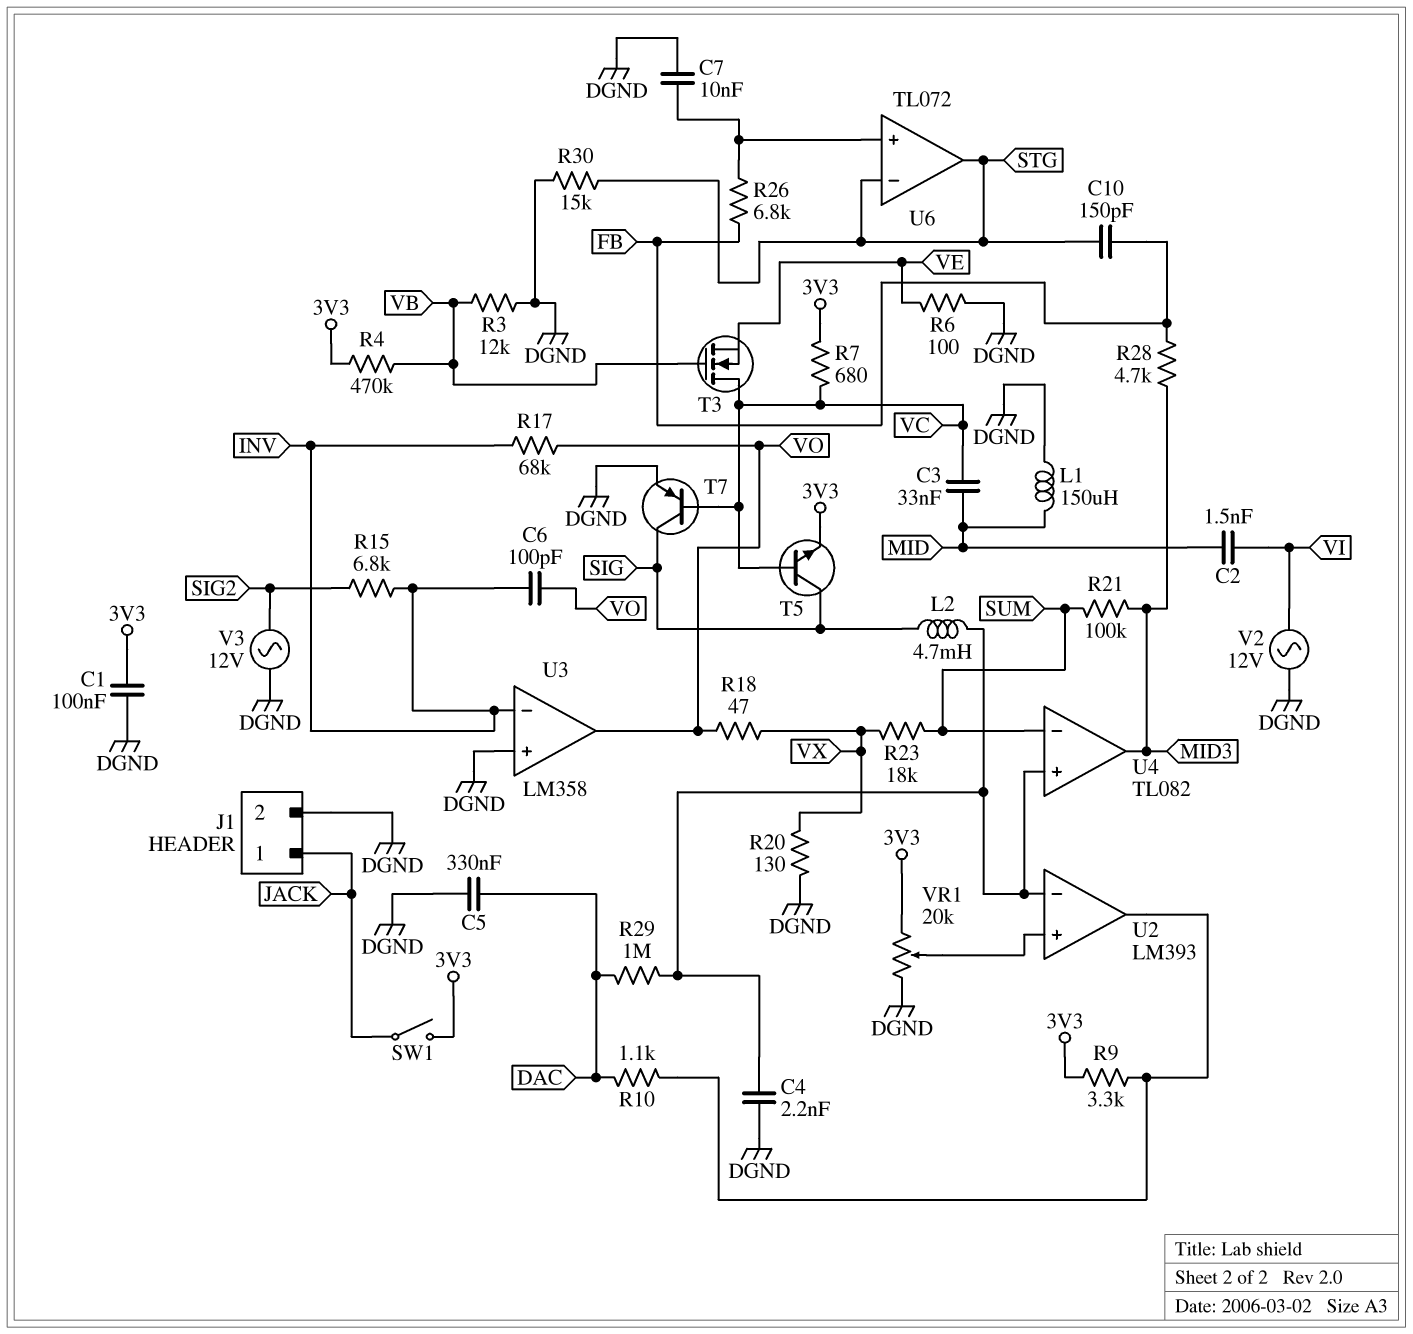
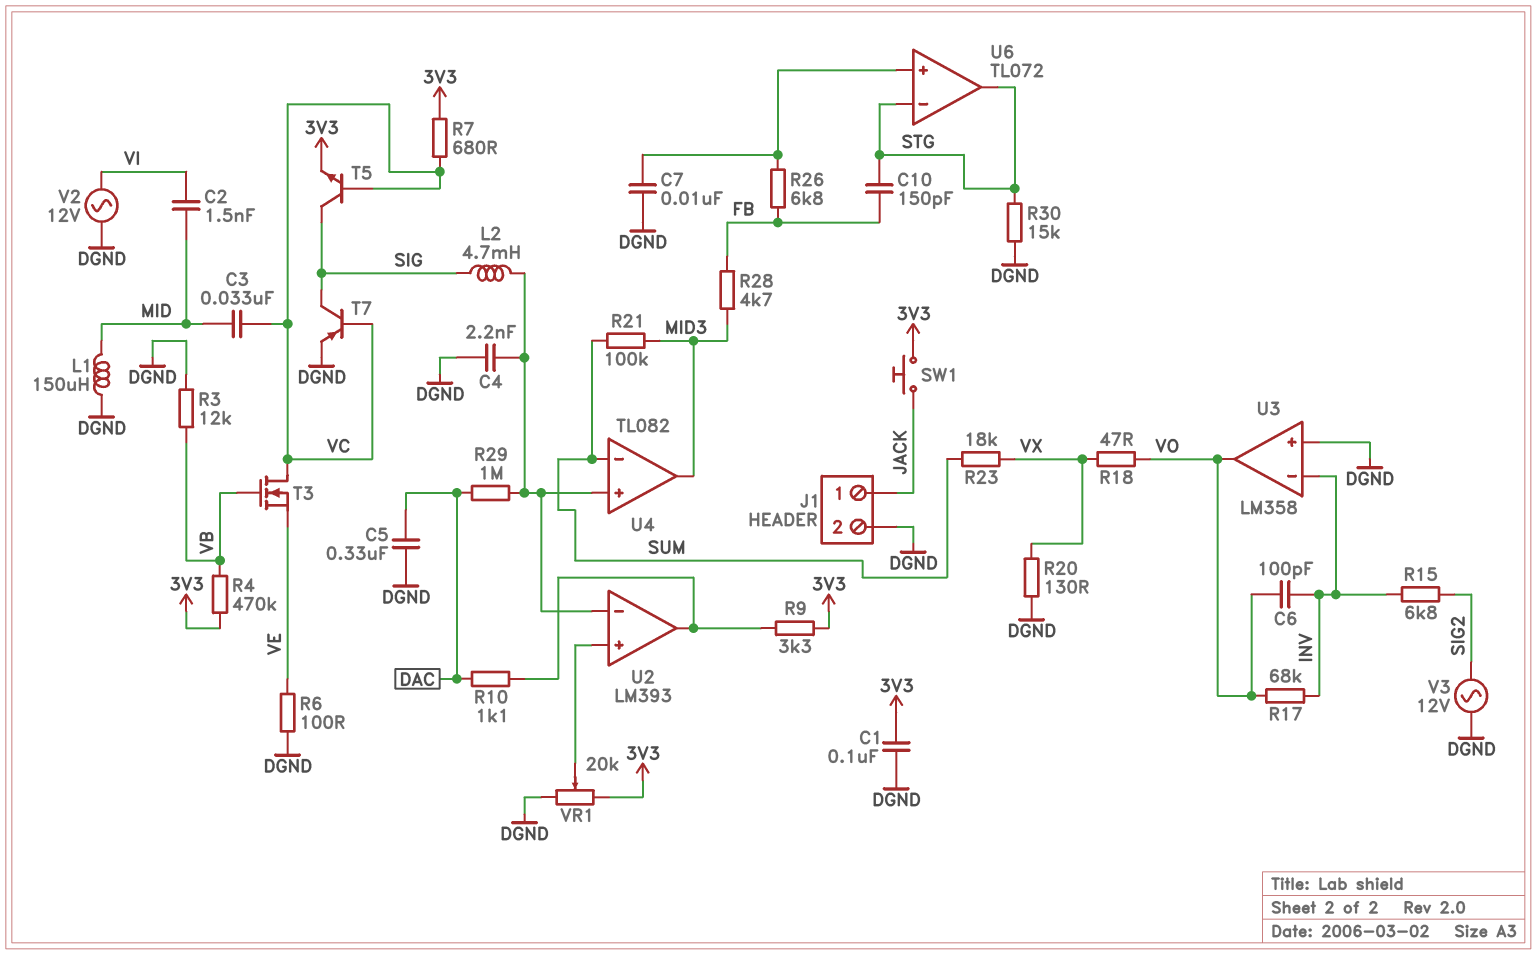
SW1: switch (3V3, JACK) -> button (3V3, JACK)

